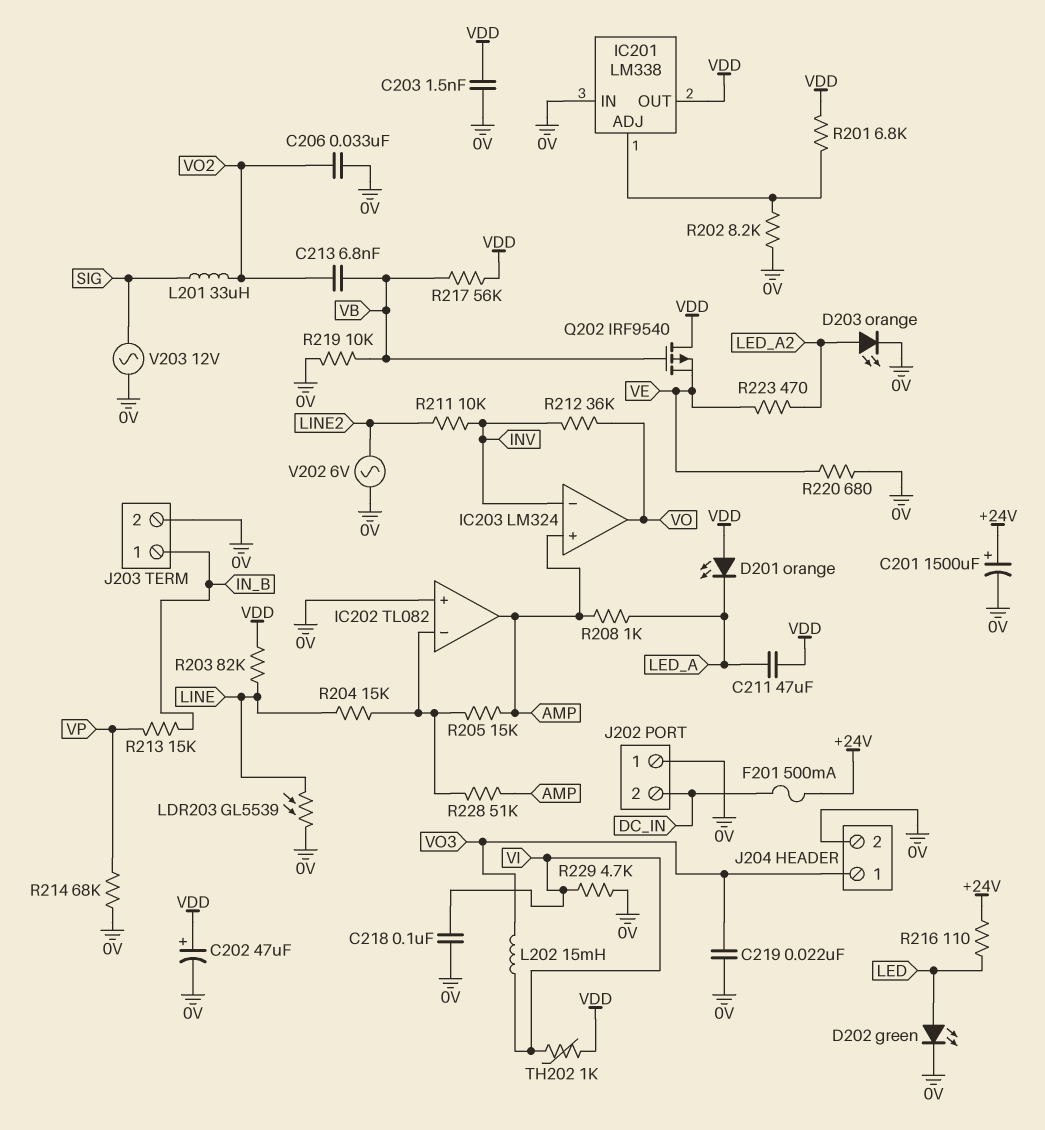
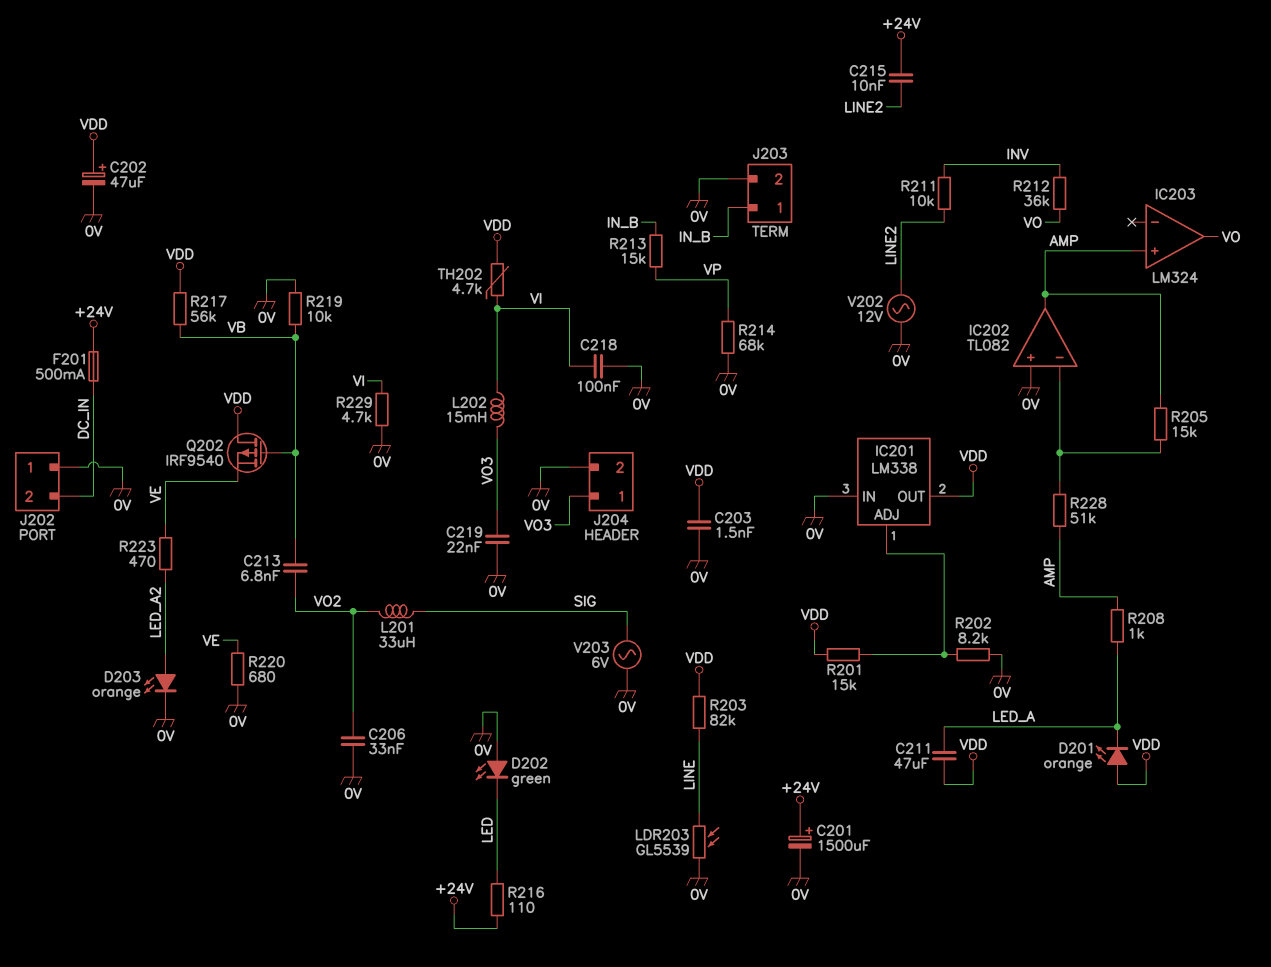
C215: none -> 10nF (+24V, LINE2)
D202: LED green (A LED, K 0V) -> LED green (A 0V, K LED)
IC203 pin in-: INV -> none
R201: 6.8k (IC201/ADJ, VDD) -> 15k (IC201/ADJ, VDD)
R204: 15k (IC202/in-, LINE) -> none
TH202: 1k (VDD, VI) -> 4.7k (VDD, VI)
V202: AC 6V (0V, LINE2) -> AC 12V (0V, LINE2)
V203: AC 12V (0V, SIG) -> AC 6V (0V, SIG)

